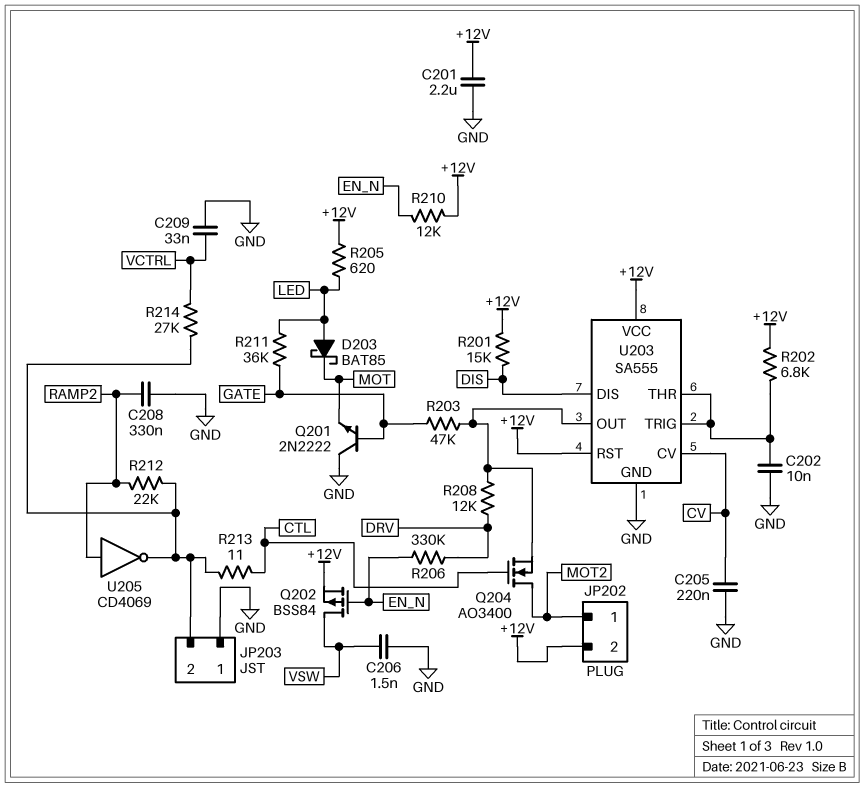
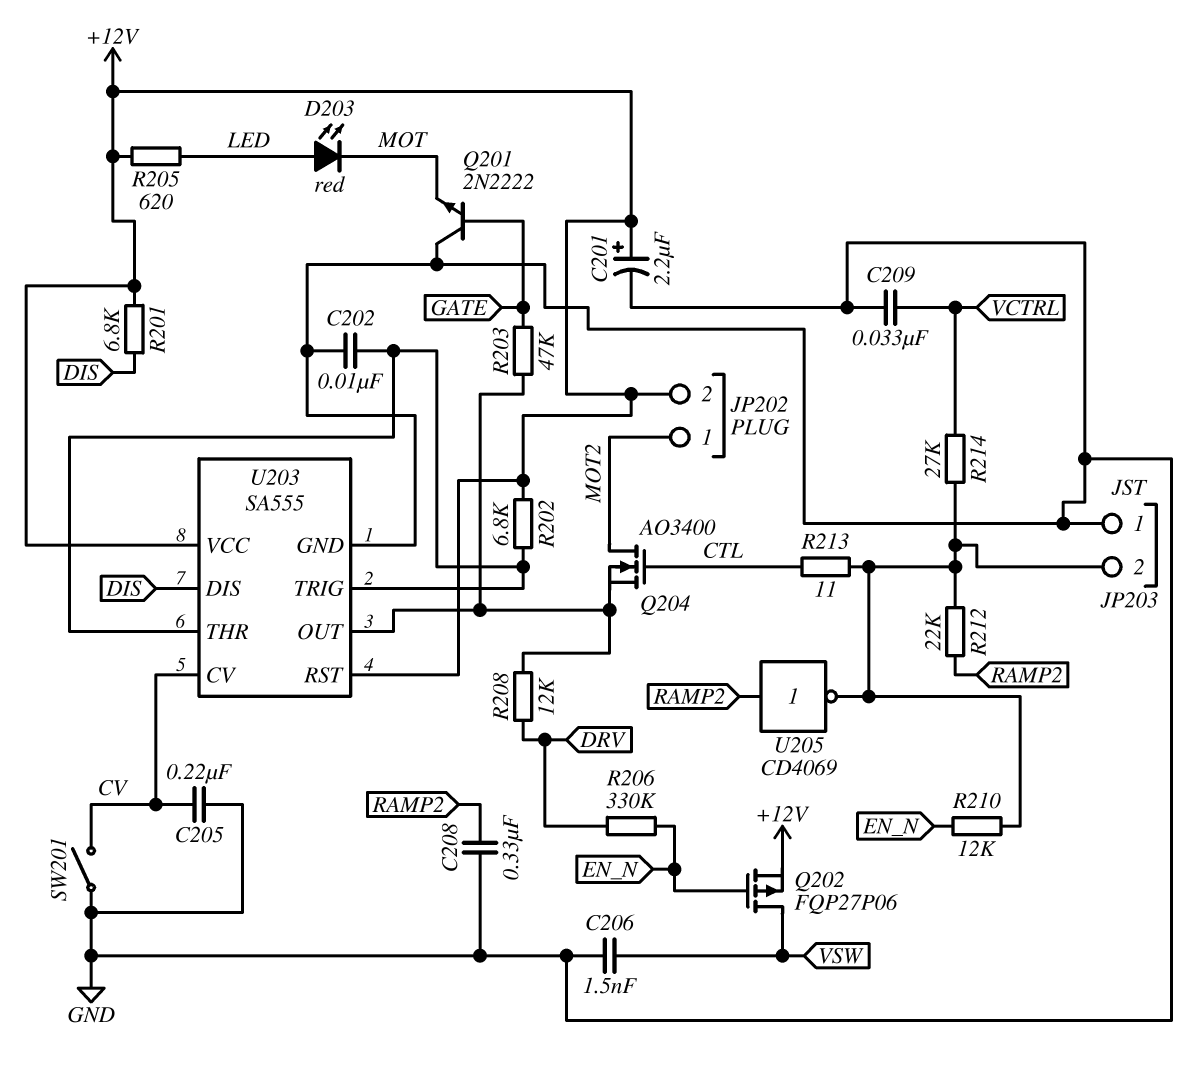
C201: 2.2uF (+12V, GND) -> 2.2uF (plus +12V, minus GND)
D203: schottky BAT85 (A LED, K MOT) -> LED red (A LED, K MOT)
Q202: PMOS BSS84 (G EN_N, D VSW, S +12V) -> PMOS FQP27P06 (G EN_N, D VSW, S +12V)
R201: 15k (+12V, DIS) -> 6.8k (+12V, DIS)
R210: 12k (+12V, EN_N) -> 12k (EN_N, JP203/2)
R211: 36k (GATE, LED) -> none
SW201: none -> switch (CV, GND)

